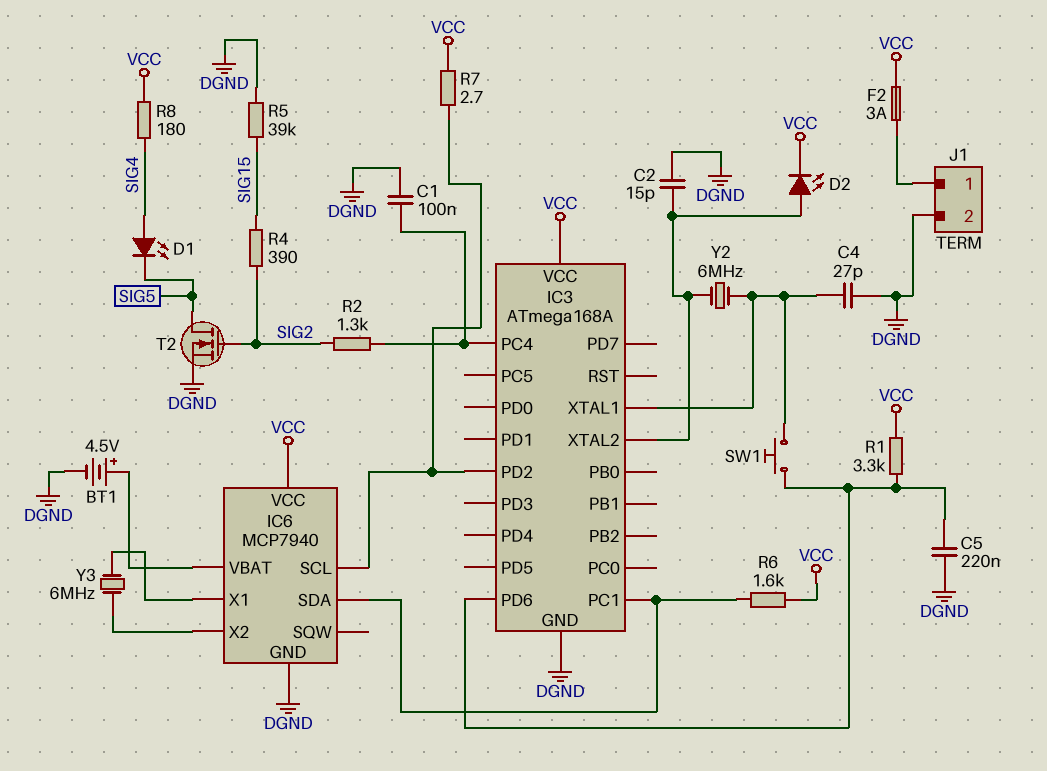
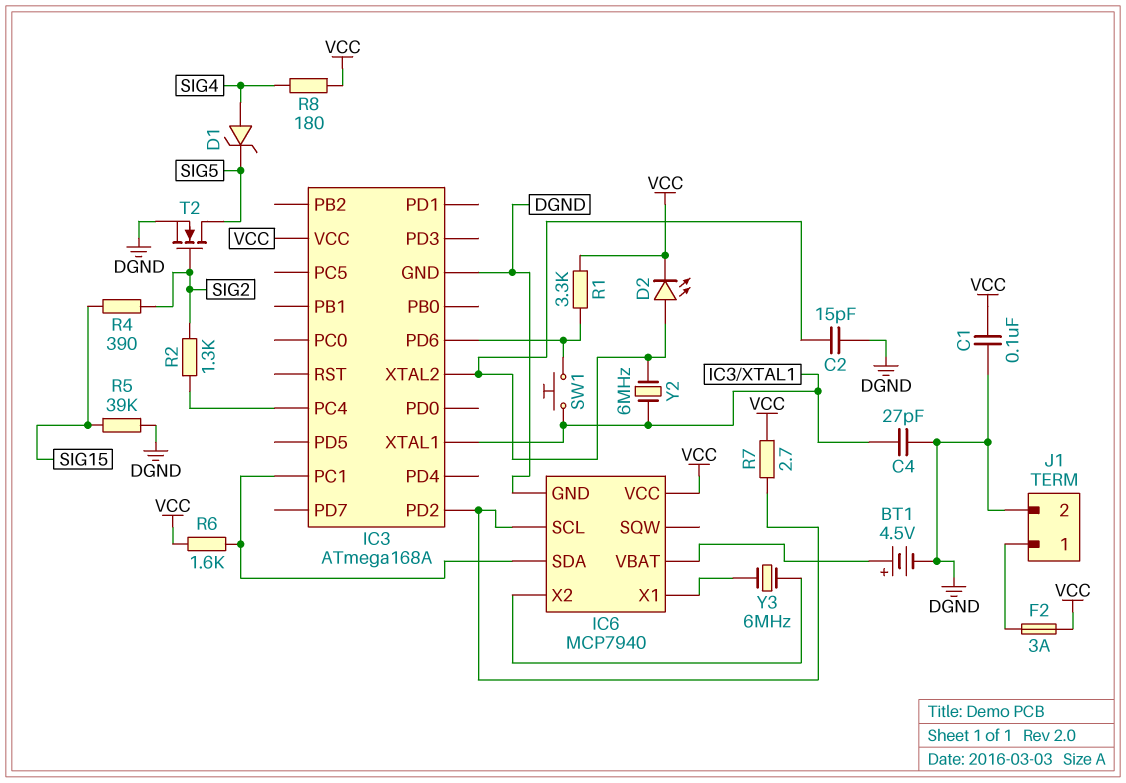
C1: 100nF (DGND, IC3/PC4) -> 100nF (DGND, VCC)
C5: 220nF (DGND, IC3/PD6) -> none
D1: LED (A SIG4, K SIG5) -> zener (A SIG4, K SIG5)

